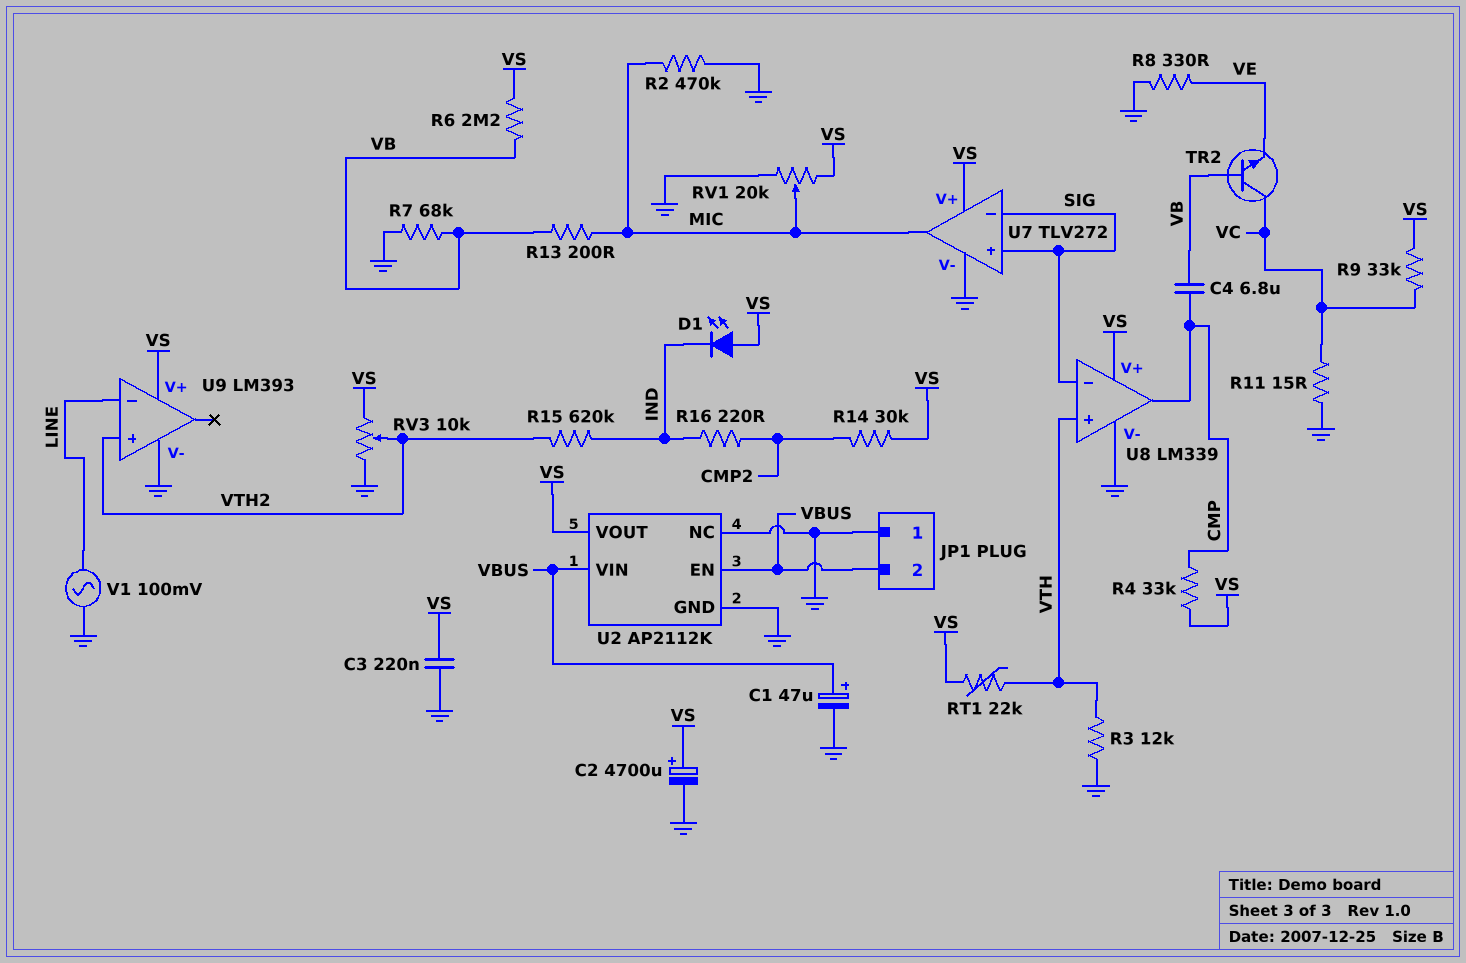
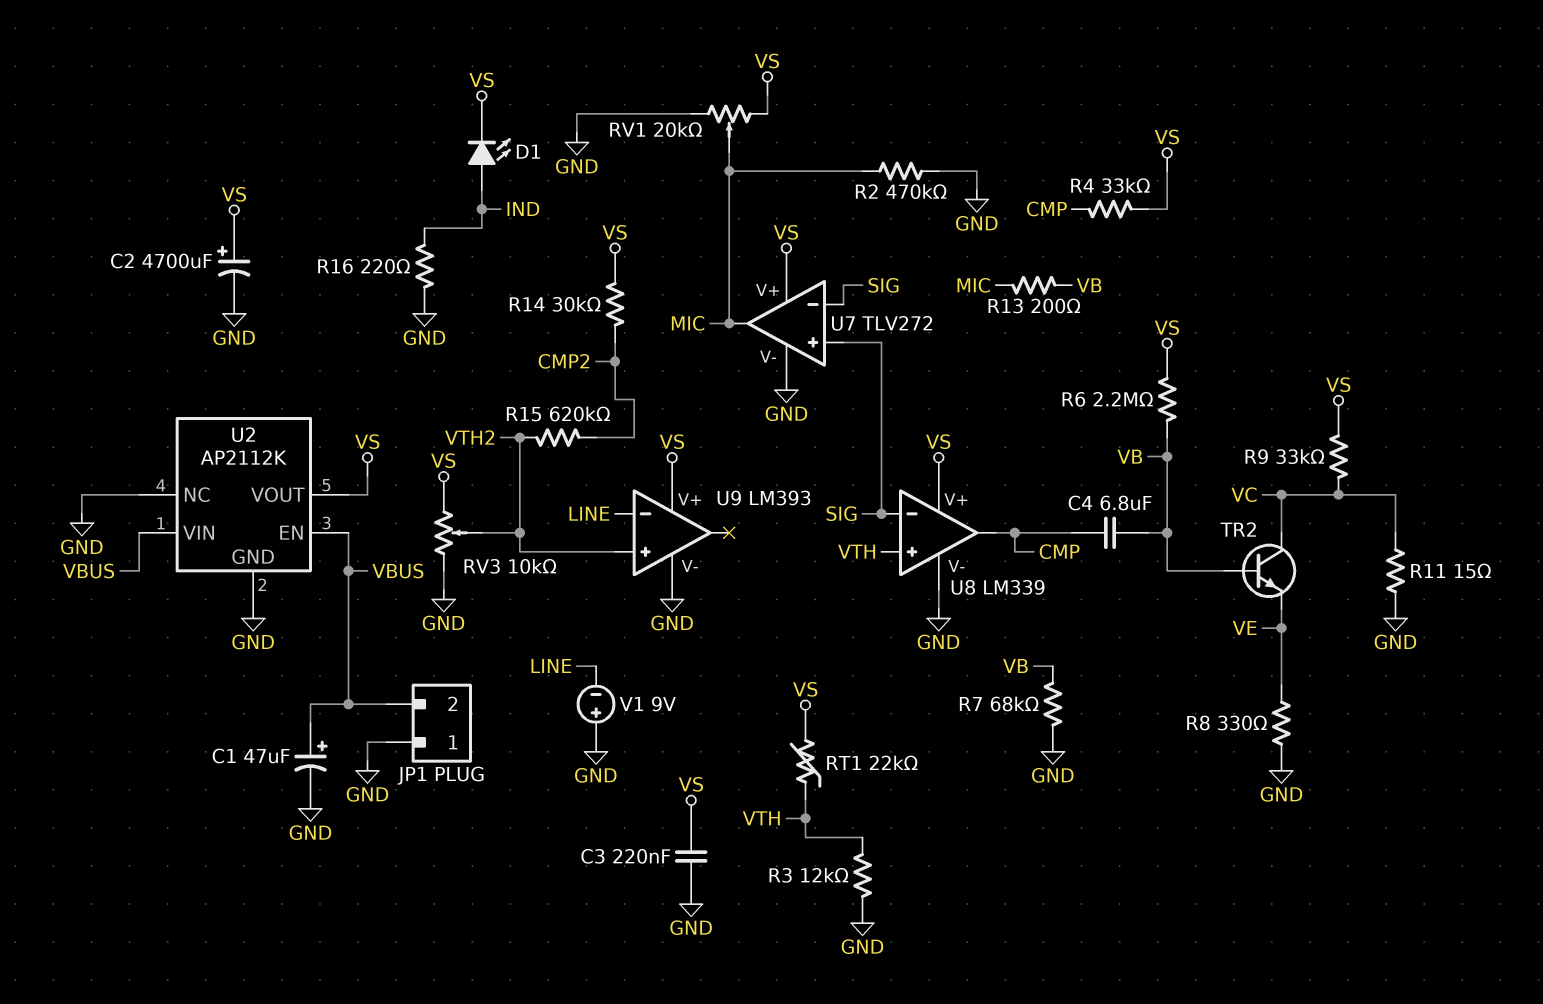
D1: LED (A VS, K IND) -> LED (A IND, K VS)
R15: 620k (IND, VTH2) -> 620k (CMP2, VTH2)
R16: 220 (CMP2, IND) -> 220 (GND, IND)
V1: AC 100mV (GND, LINE) -> 9V (plus GND, minus LINE)

